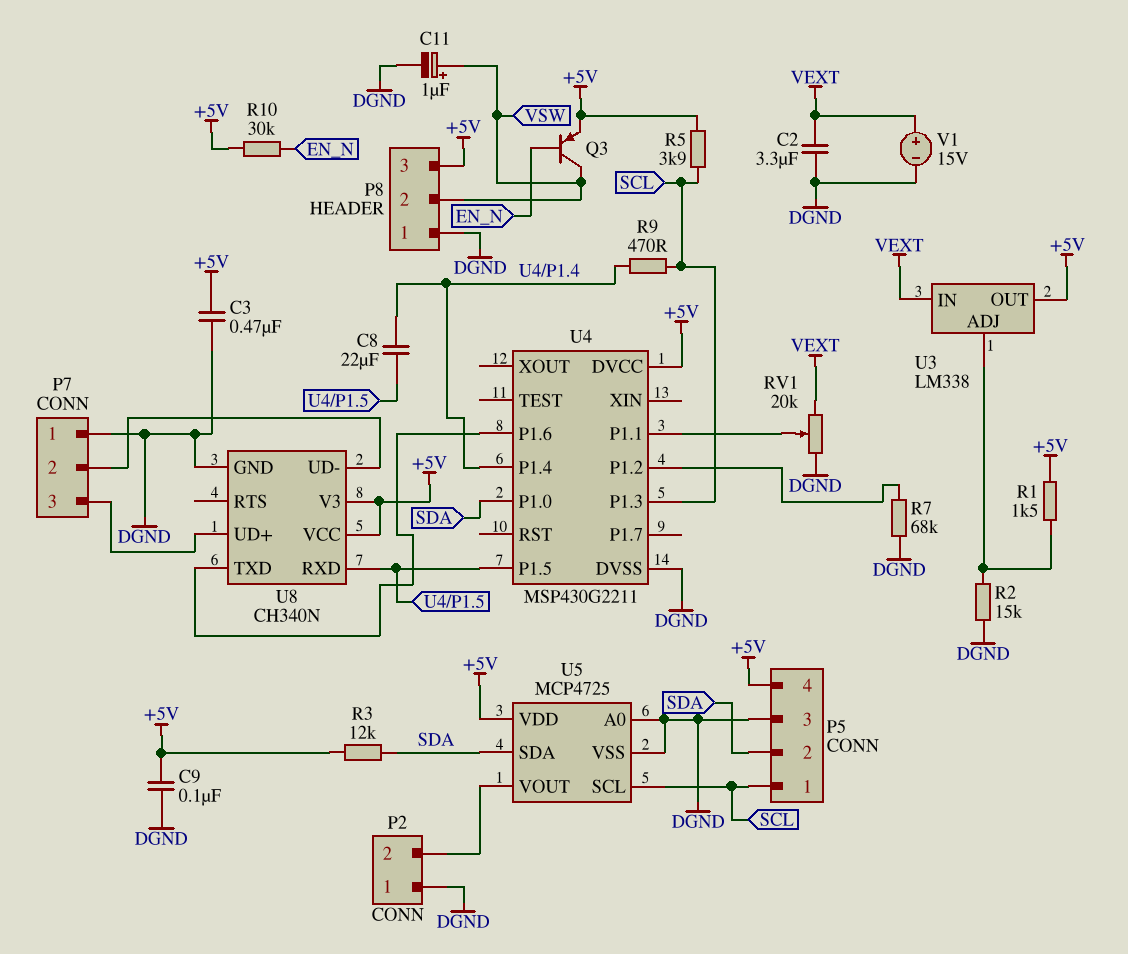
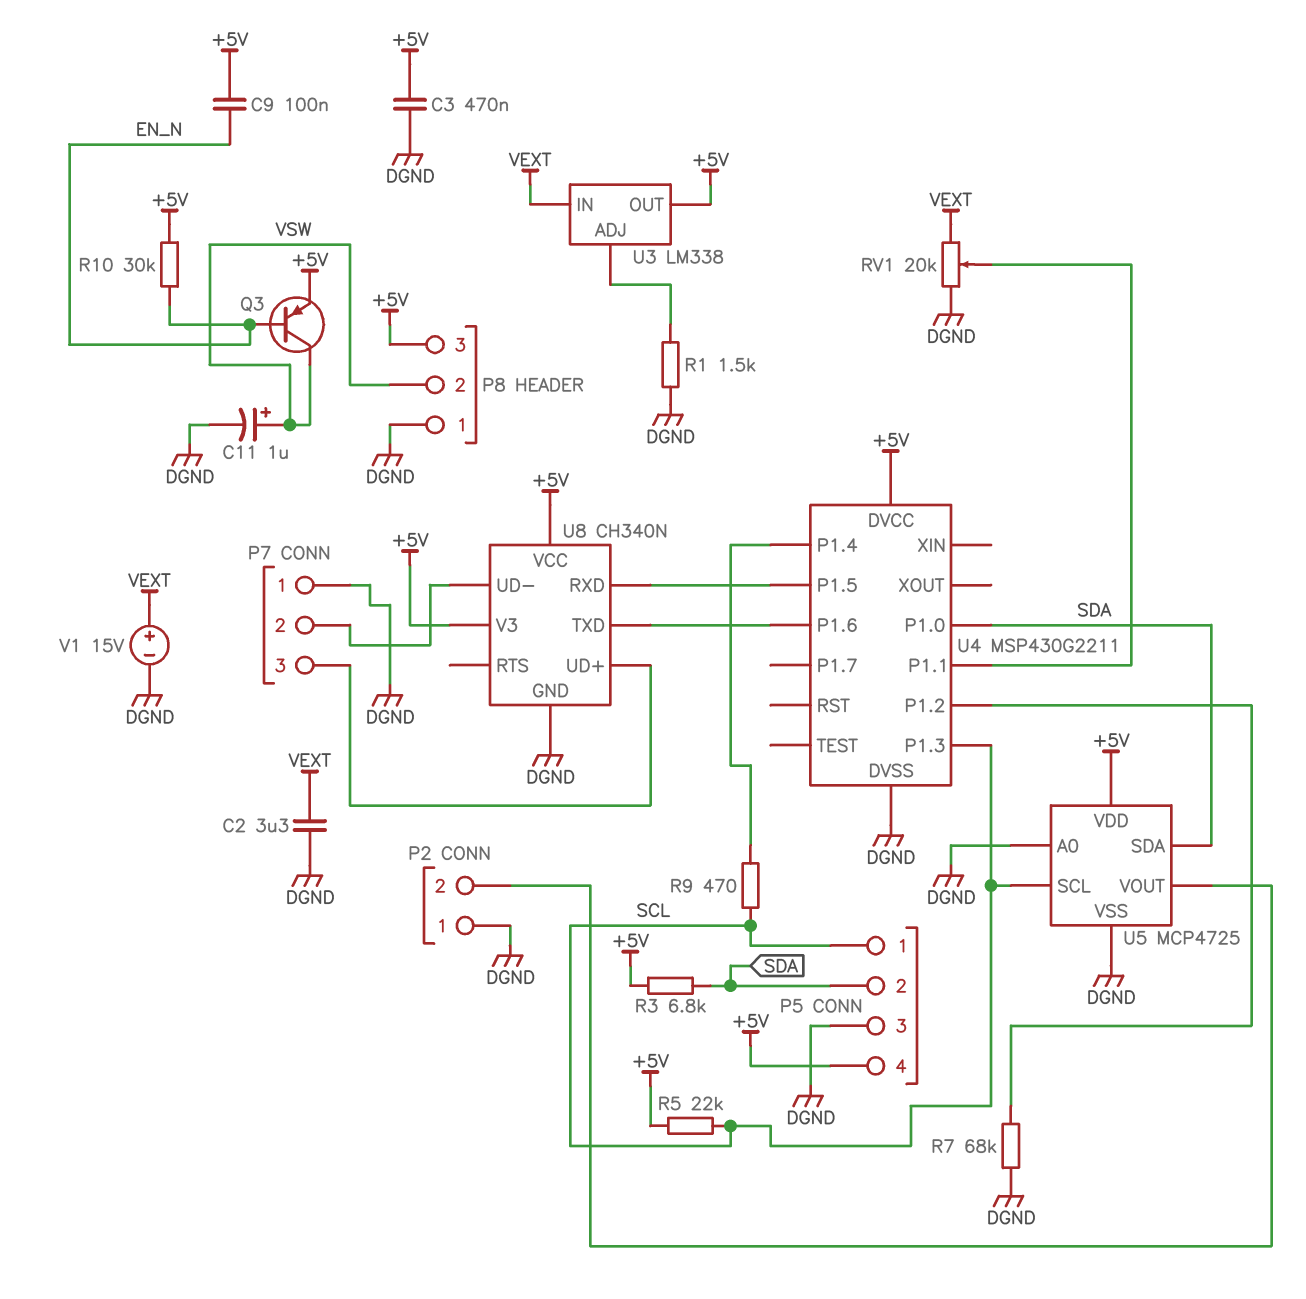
C8: 22uF (U4/P1.4, U4/P1.5) -> none
C9: 100nF (+5V, DGND) -> 100nF (+5V, EN_N)
R1: 1.5k (+5V, U3/ADJ) -> 1.5k (DGND, U3/ADJ)
R2: 15k (DGND, U3/ADJ) -> none
R3: 12k (+5V, SDA) -> 6.8k (+5V, SDA)
R5: 3.9k (+5V, SCL) -> 22k (+5V, SCL)

